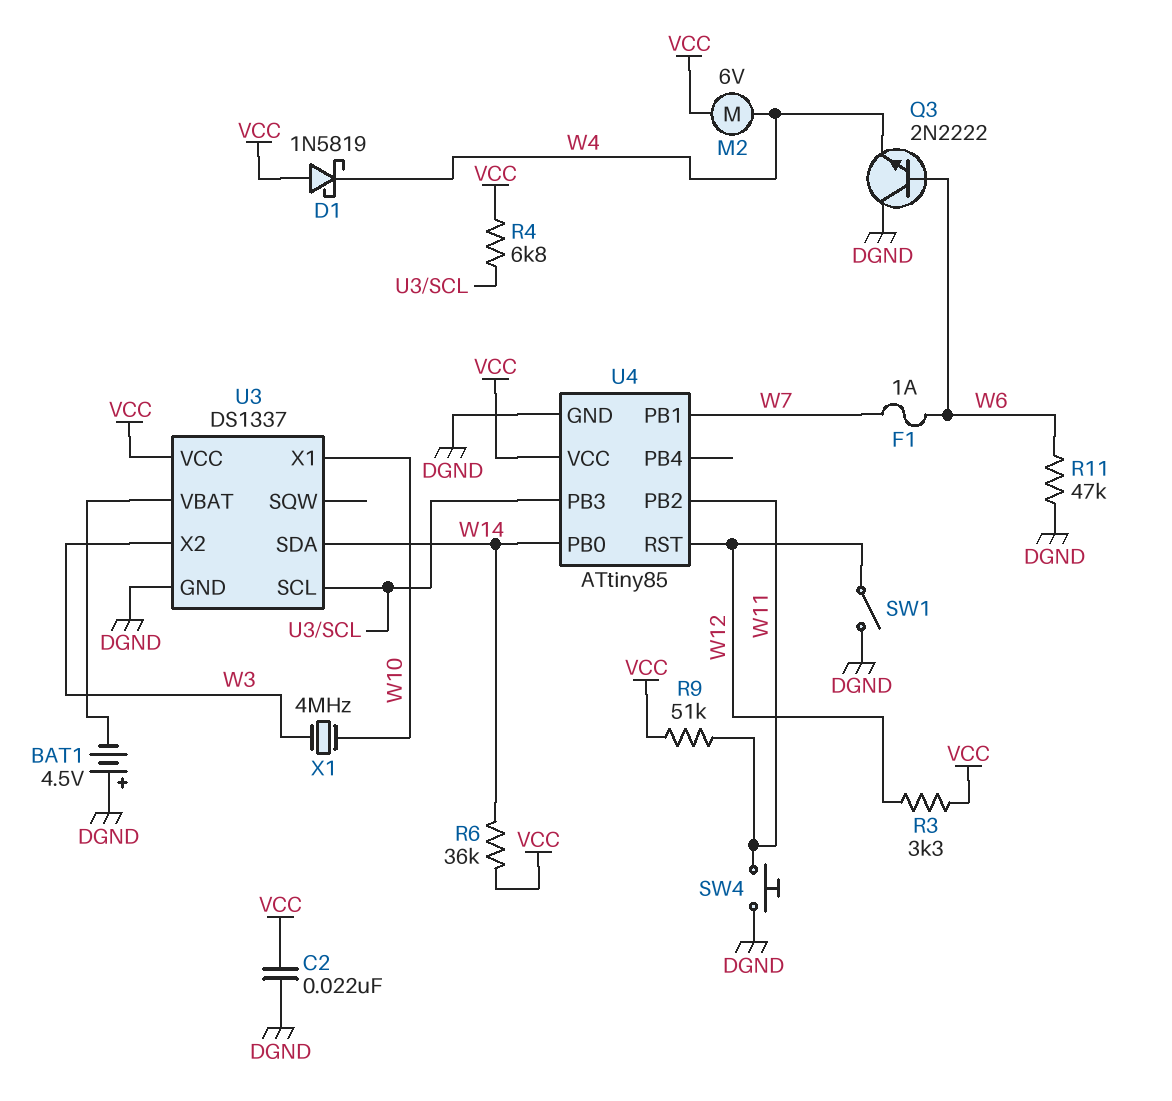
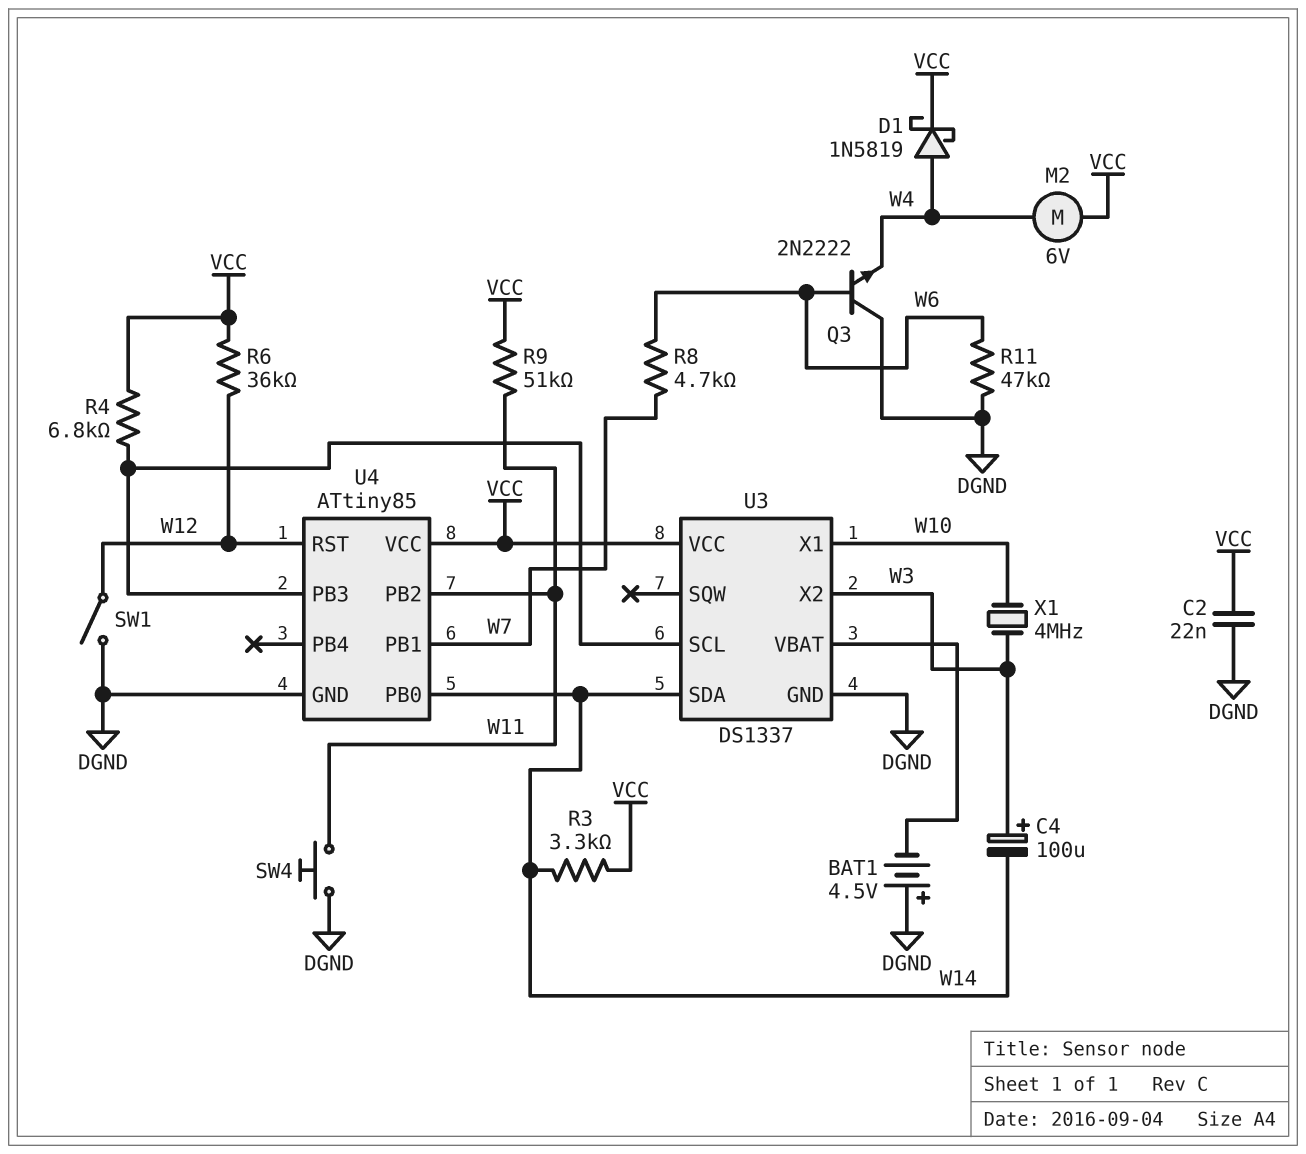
C4: none -> 100uF (plus W3, minus W14)
D1: schottky 1N5819 (A VCC, K W4) -> schottky 1N5819 (A W4, K VCC)
F1: 1A (W6, W7) -> none
R3: 3.3k (VCC, W12) -> 3.3k (VCC, W14)
R6: 36k (VCC, W14) -> 36k (VCC, W12)
R8: none -> 4.7k (W6, W7)

